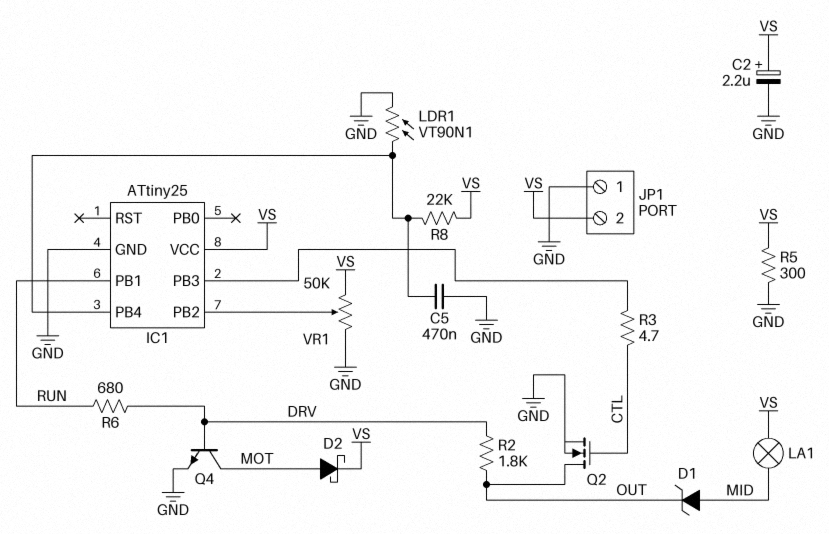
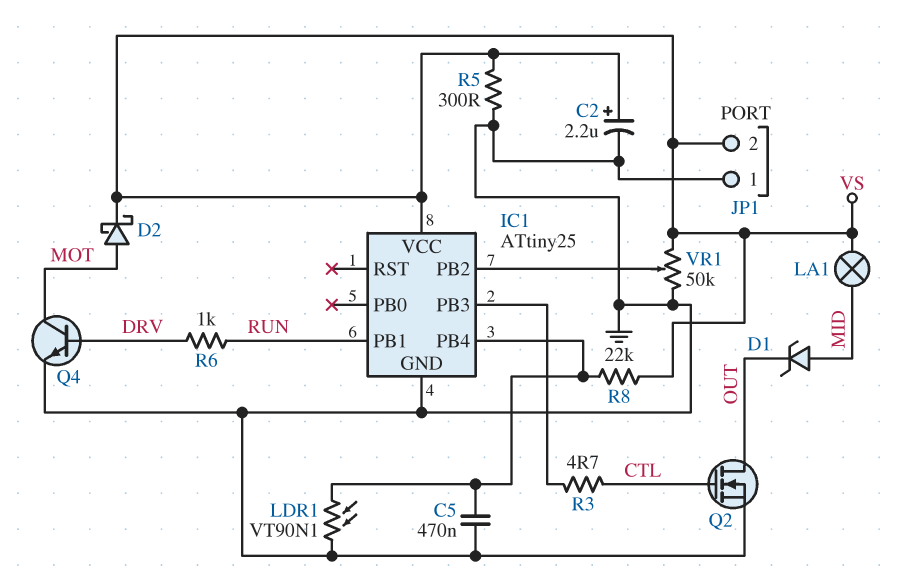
R2: 1.8k (DRV, OUT) -> none
R6: 680 (DRV, RUN) -> 1k (DRV, RUN)

